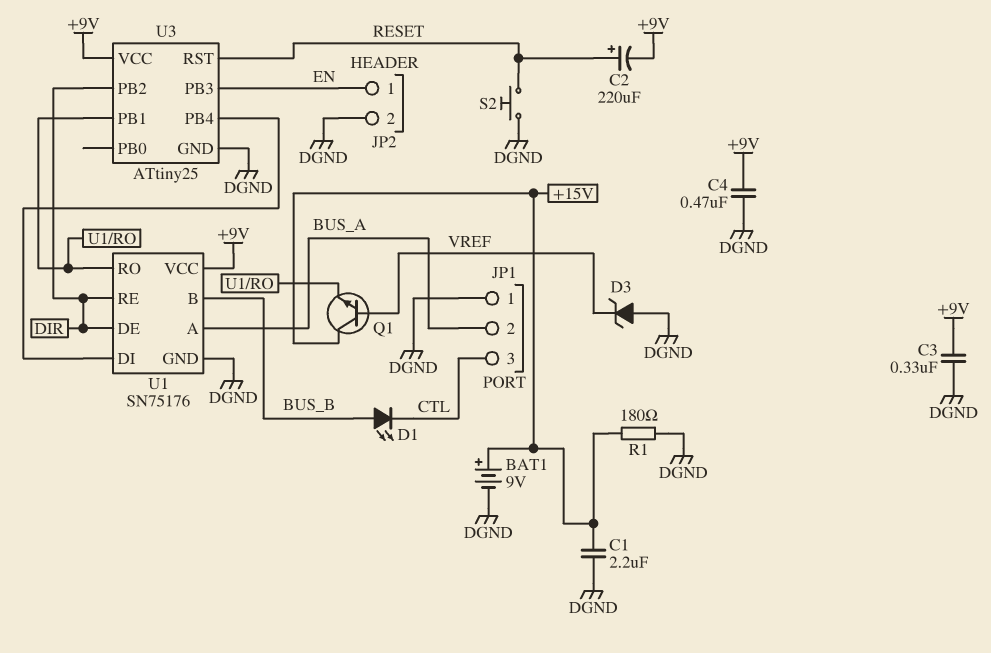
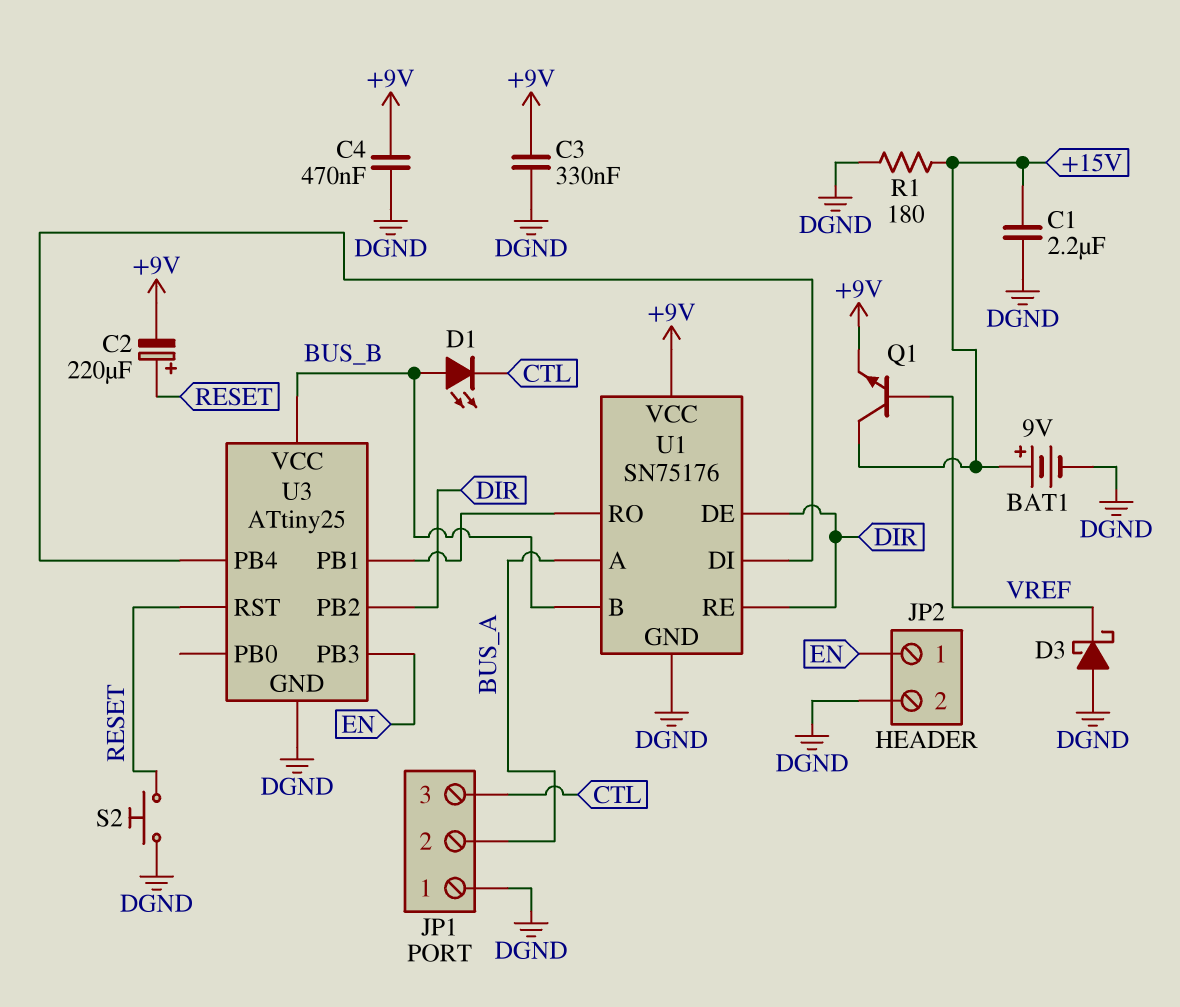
D3: zener (A DGND, K VREF) -> schottky (A DGND, K VREF)
Q1: NPN (B VREF, C +15V, E U1/RO) -> NPN (B VREF, C +15V, E +9V)
U3 pin VCC: +9V -> BUS_B

